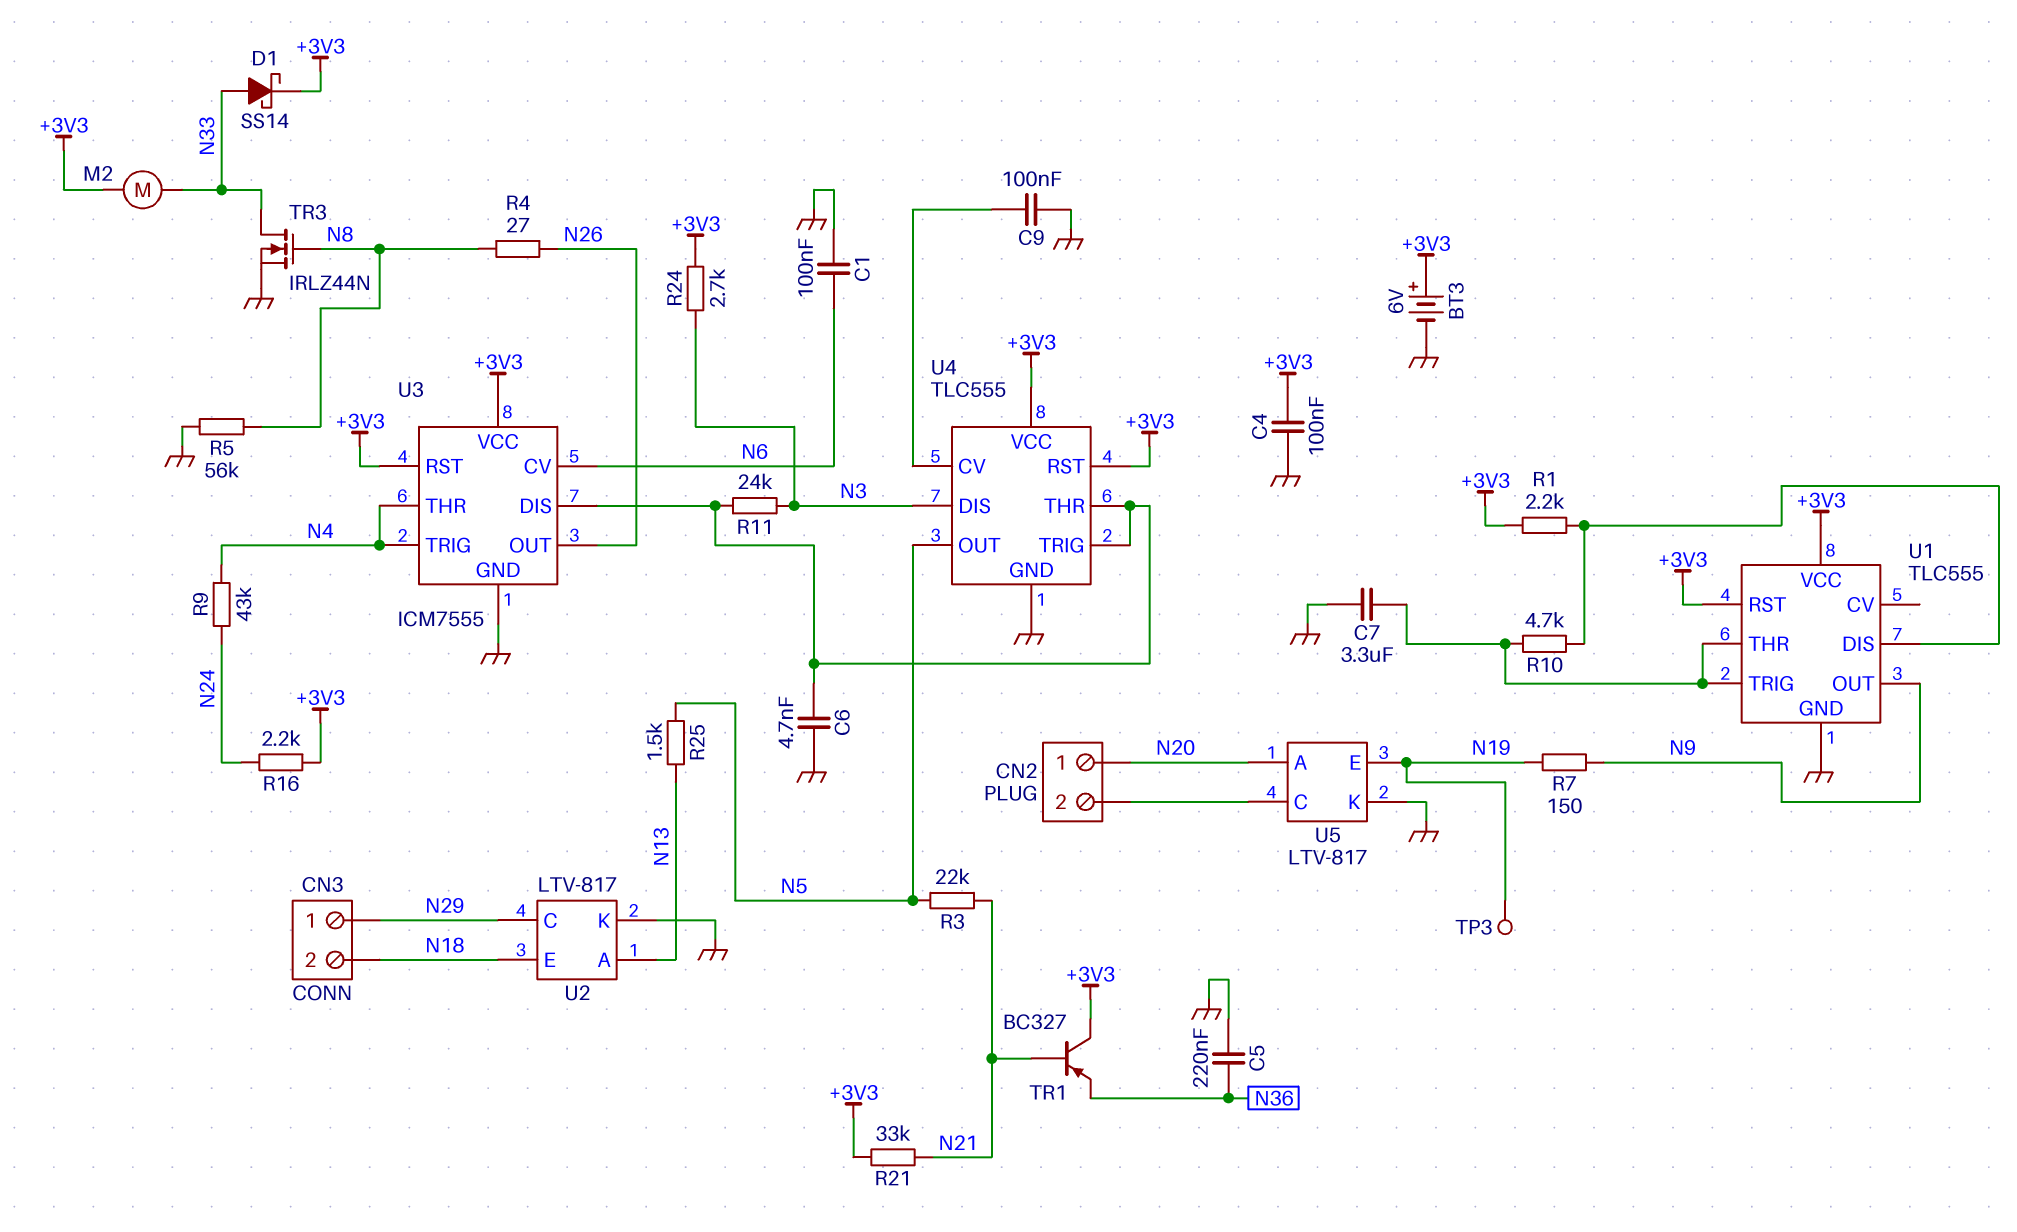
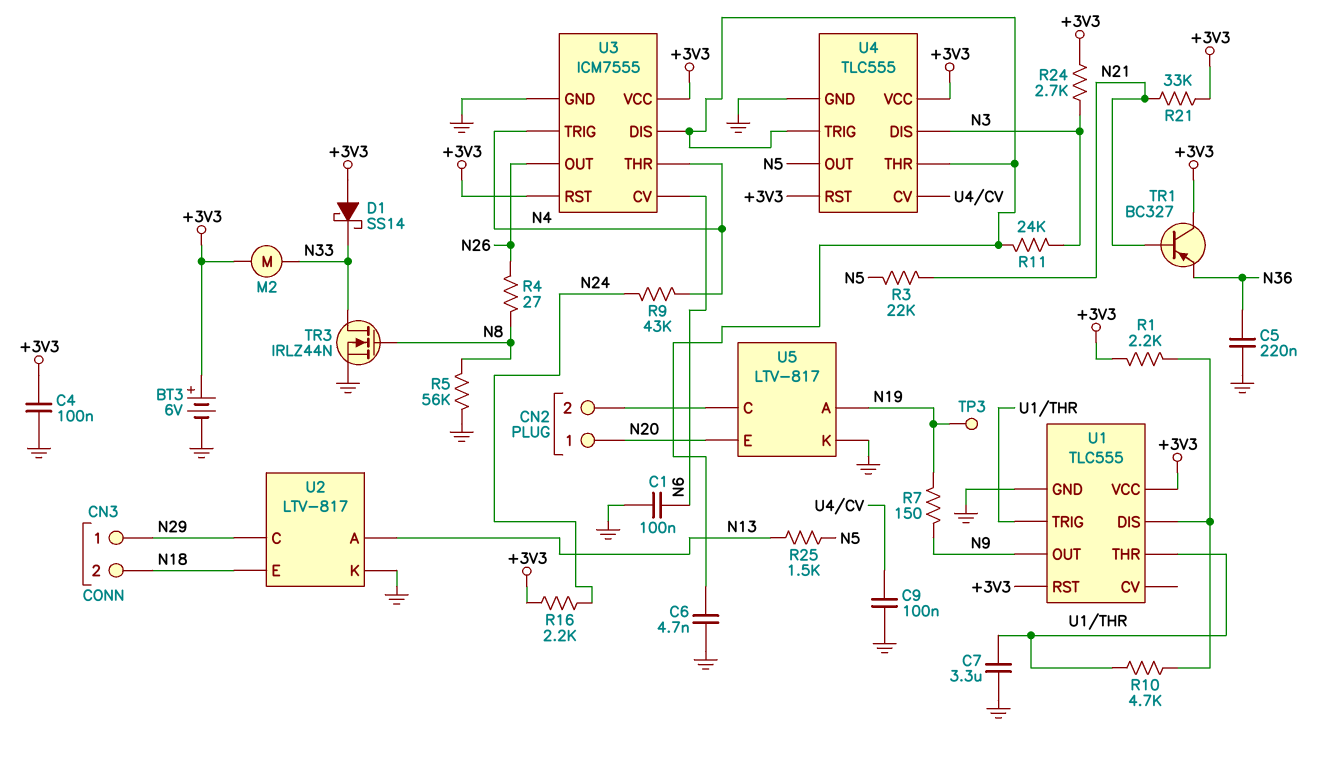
D1: schottky SS14 (A N33, K +3V3) -> schottky SS14 (A +3V3, K N33)
U5 pin A: N20 -> N19
U5 pin E: N19 -> N20

